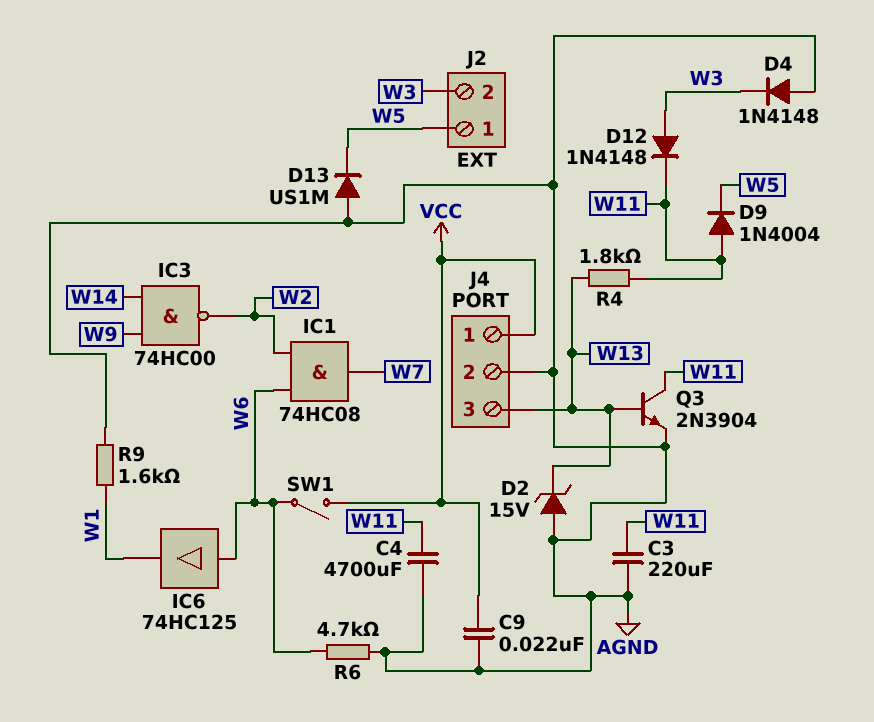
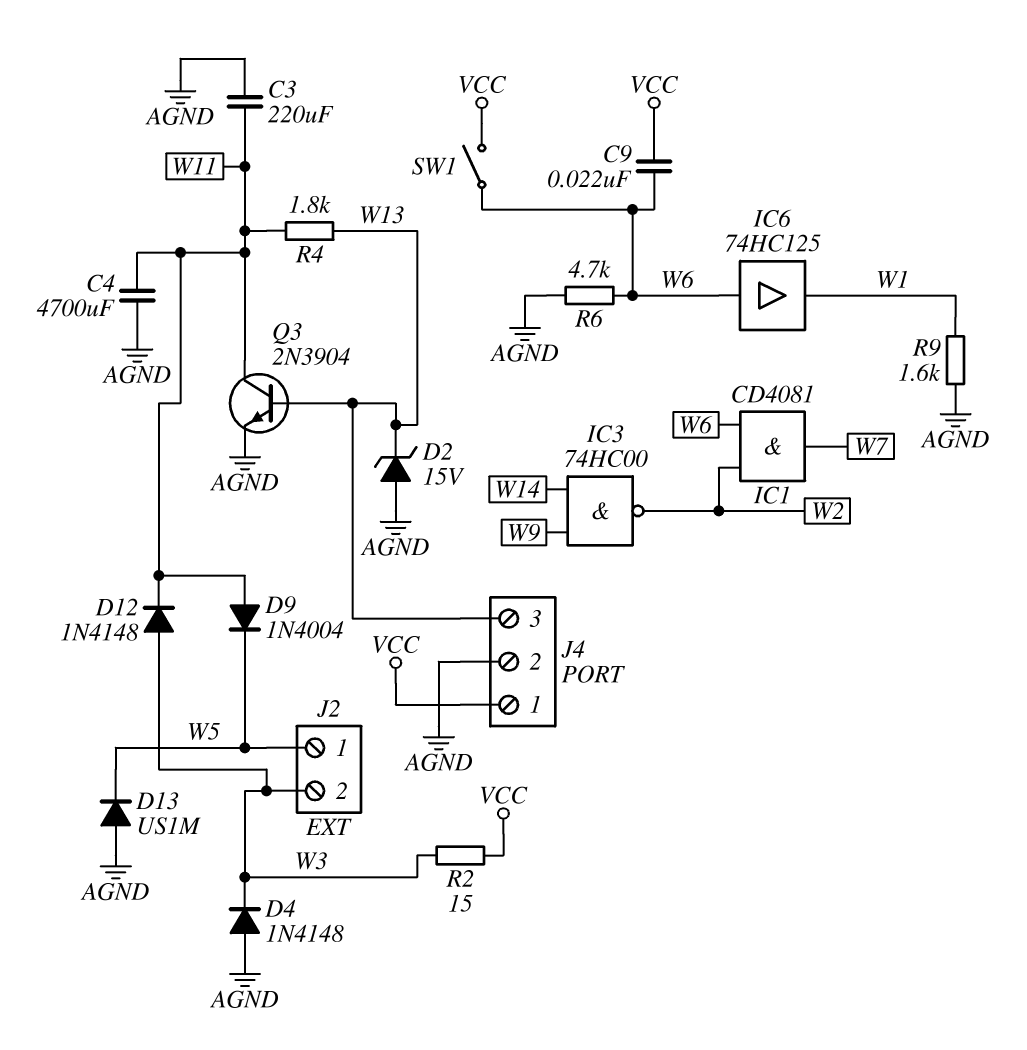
C9: 22nF (AGND, VCC) -> 22nF (VCC, W6)
IC1: AND 74HC08 (in W2, in W6, out W7) -> AND CD4081 (in W2, in W6, out W7)
R2: none -> 15 (VCC, W3)

